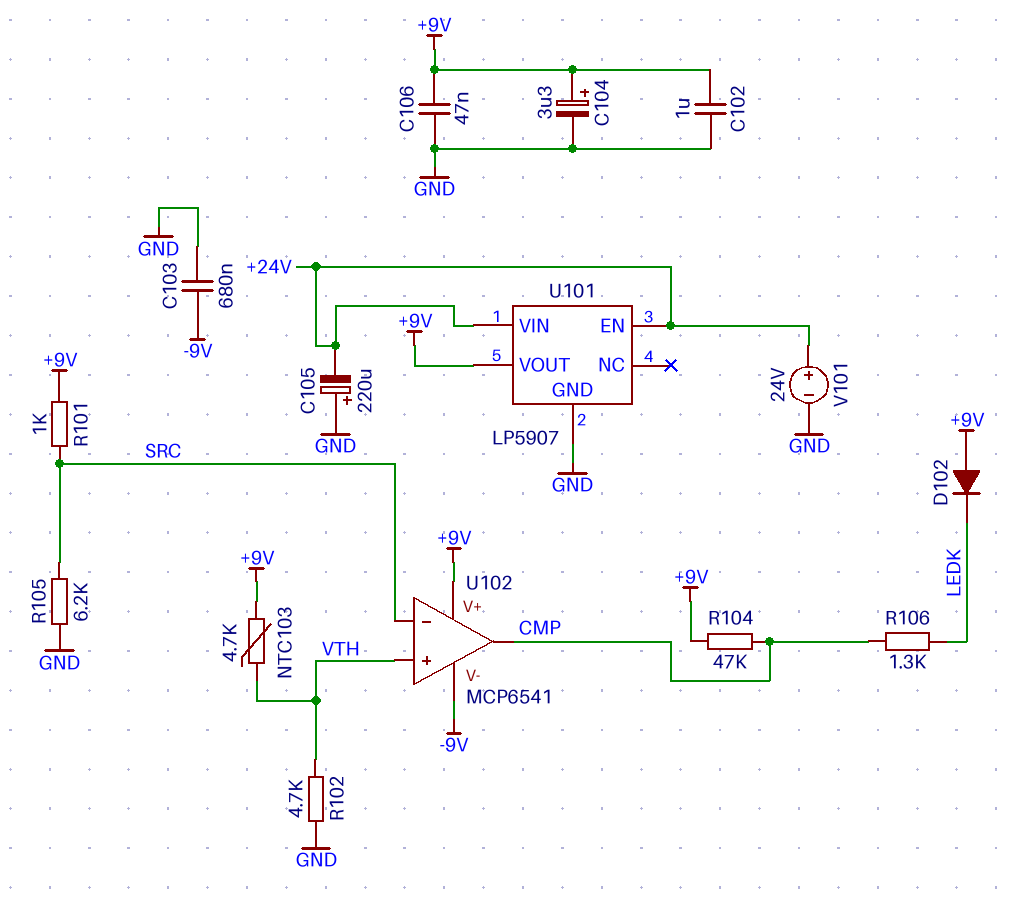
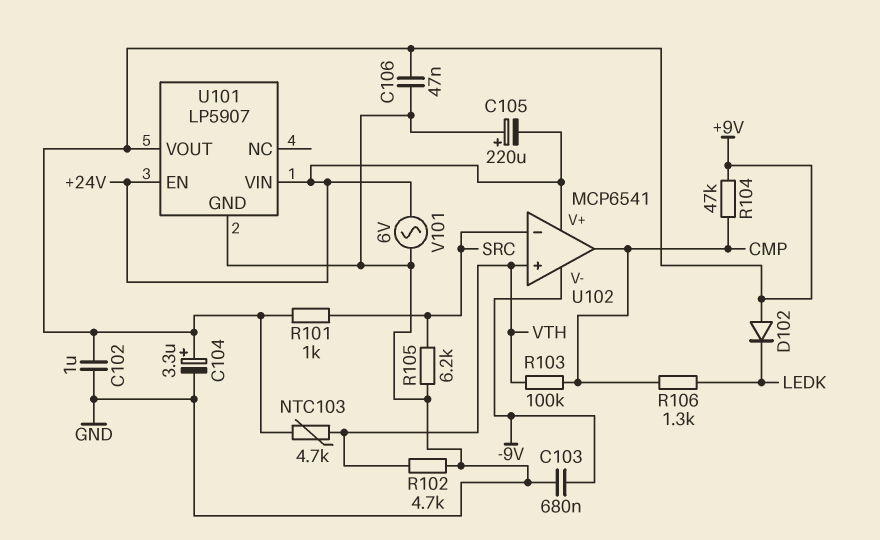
R103: none -> 100k (CMP, VTH)
U102 pin V+: +9V -> +24V
V101: 24V (plus +24V, minus GND) -> AC 6V (+24V, GND)

